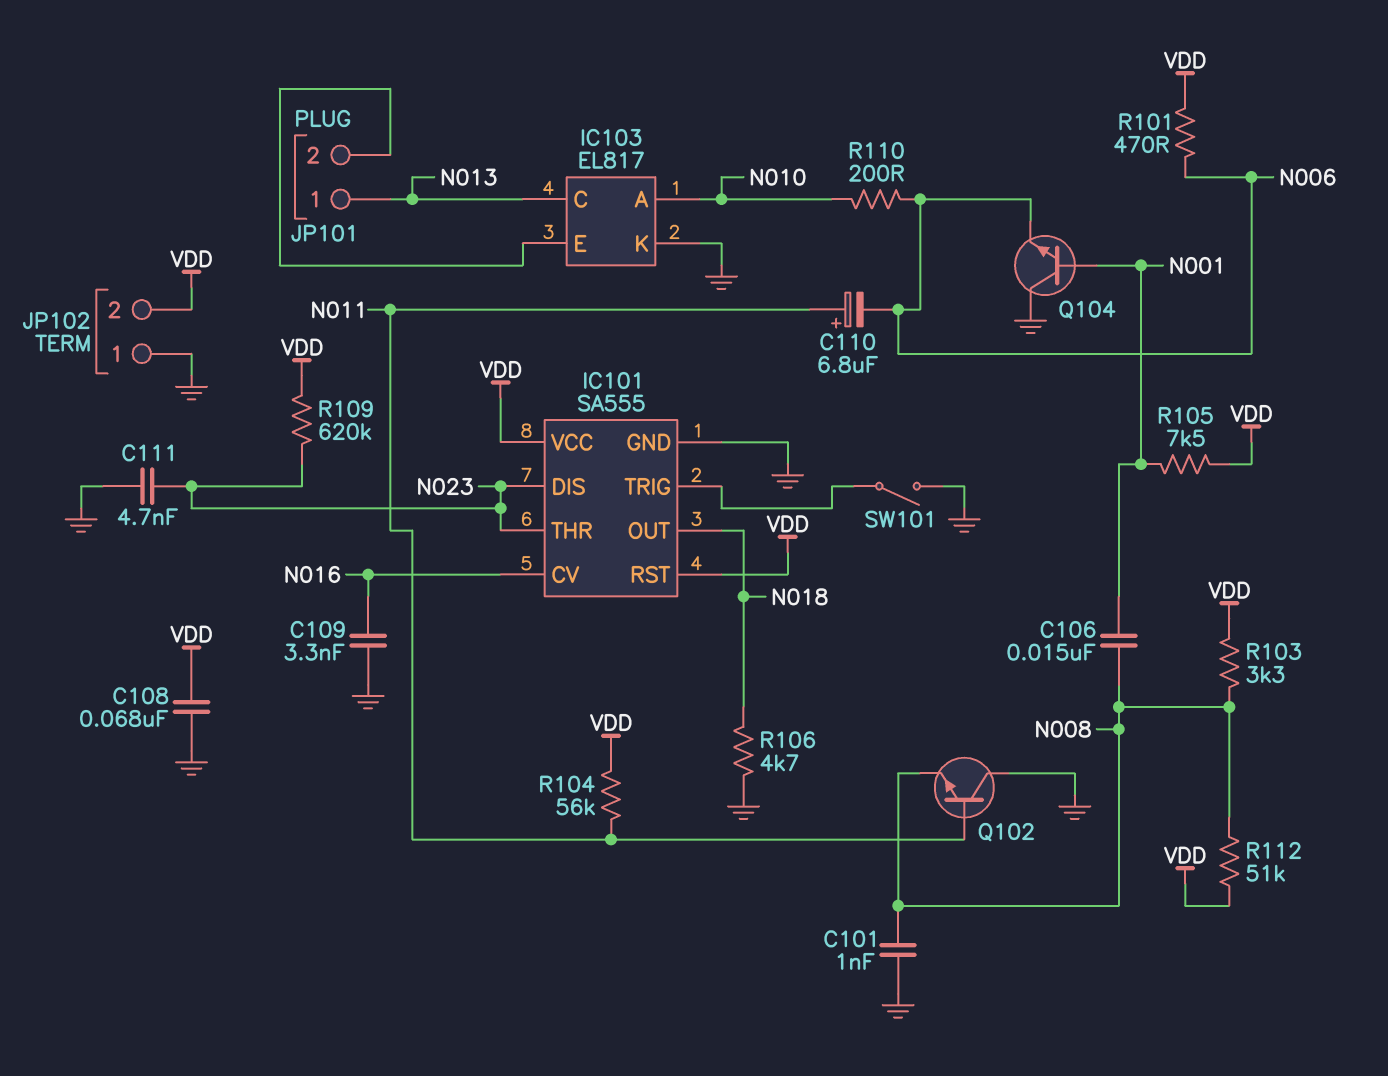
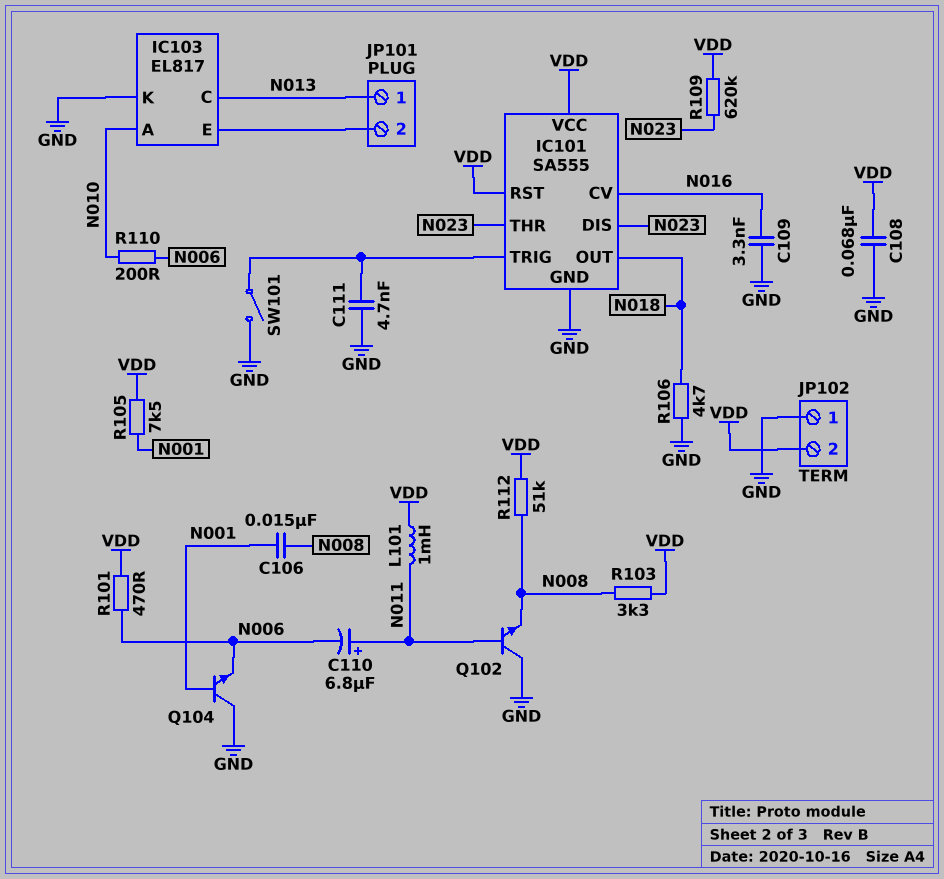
C101: 1nF (GND, N008) -> none
C111: 4.7nF (GND, N023) -> 4.7nF (GND, IC101/TRIG)
L101: none -> 1mH (N011, VDD)
R104: 56k (N011, VDD) -> none

